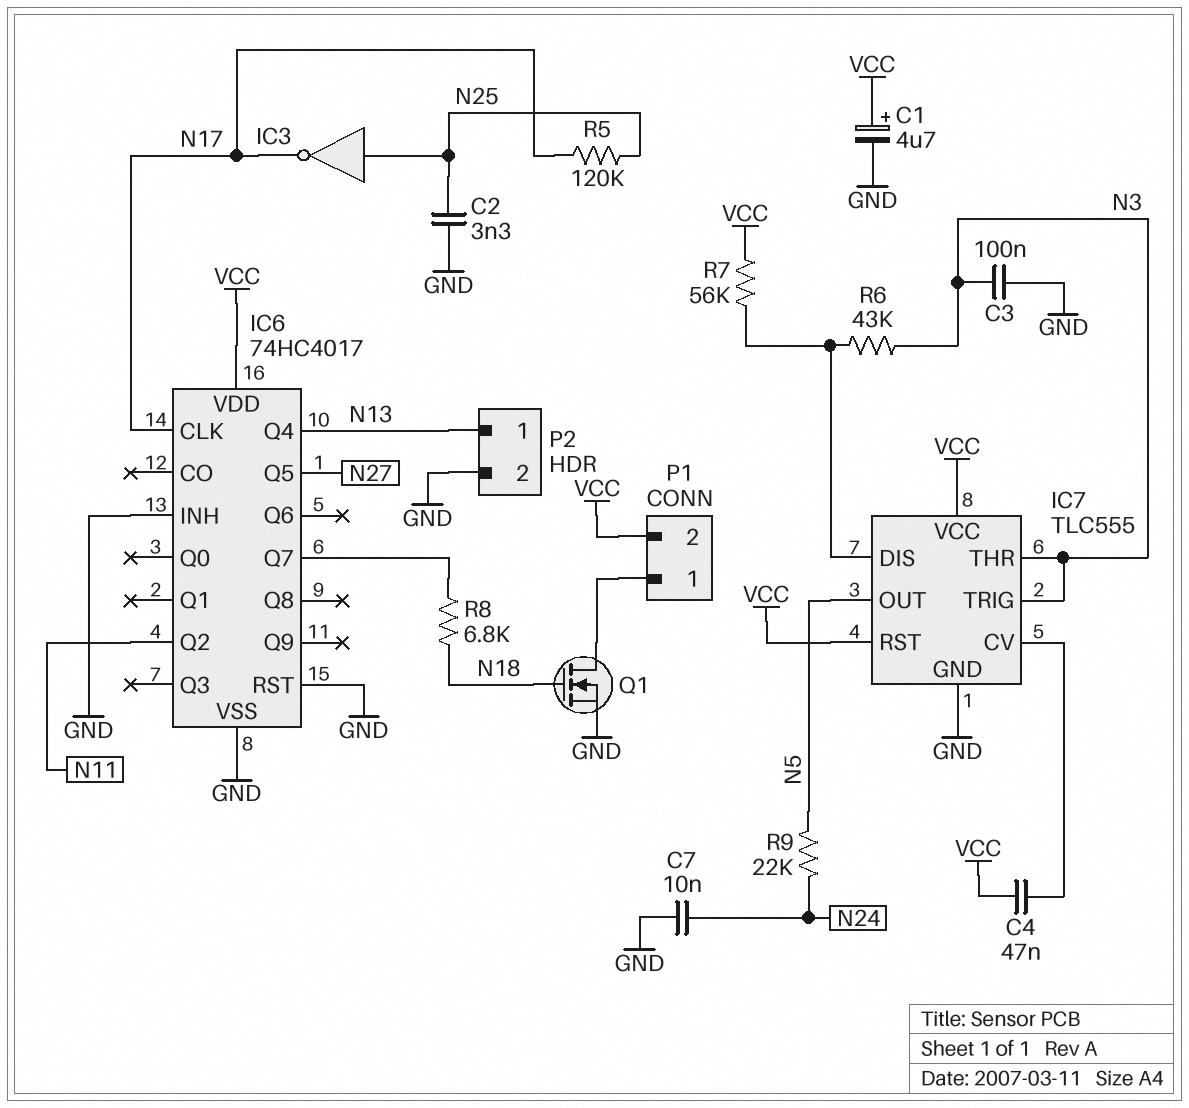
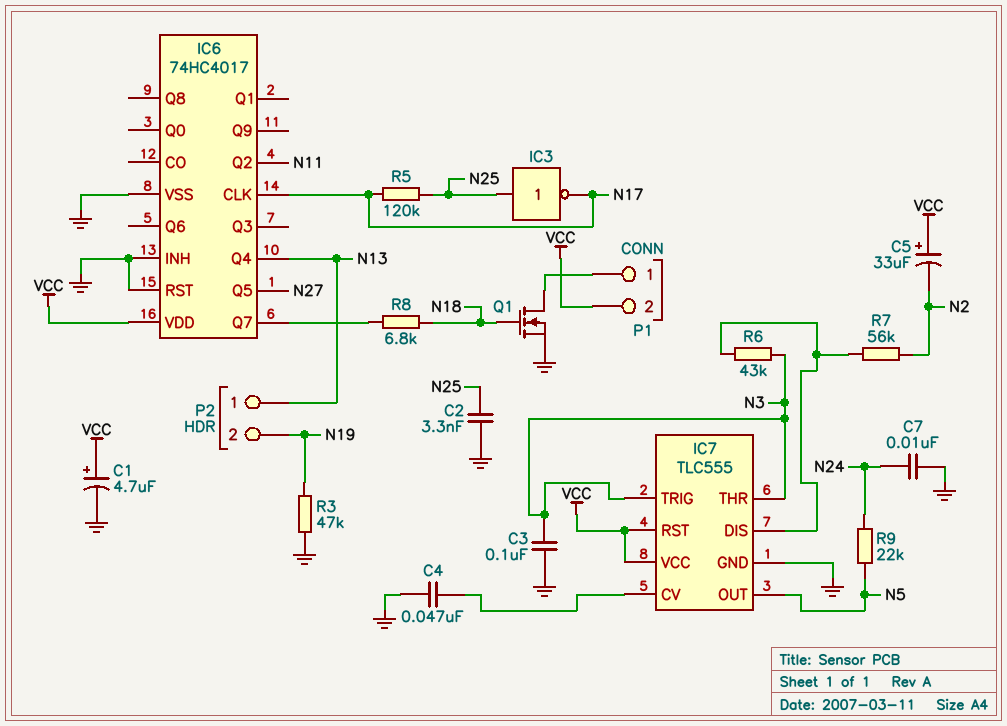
C4: 47nF (IC7/CV, VCC) -> 47nF (GND, IC7/CV)
C5: none -> 33uF (plus VCC, minus N2)
P2 pin 2: GND -> N19
R3: none -> 47k (GND, N19)
R7: 56k (IC7/DIS, VCC) -> 56k (IC7/DIS, N2)

